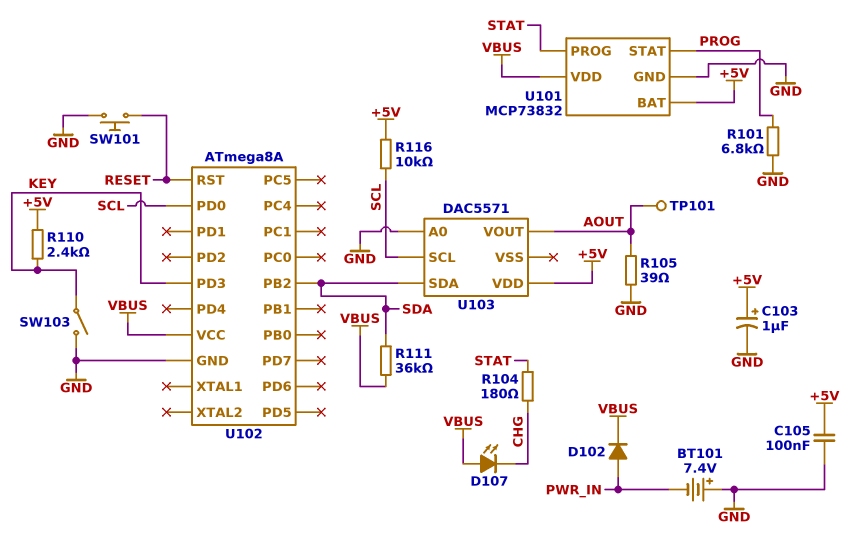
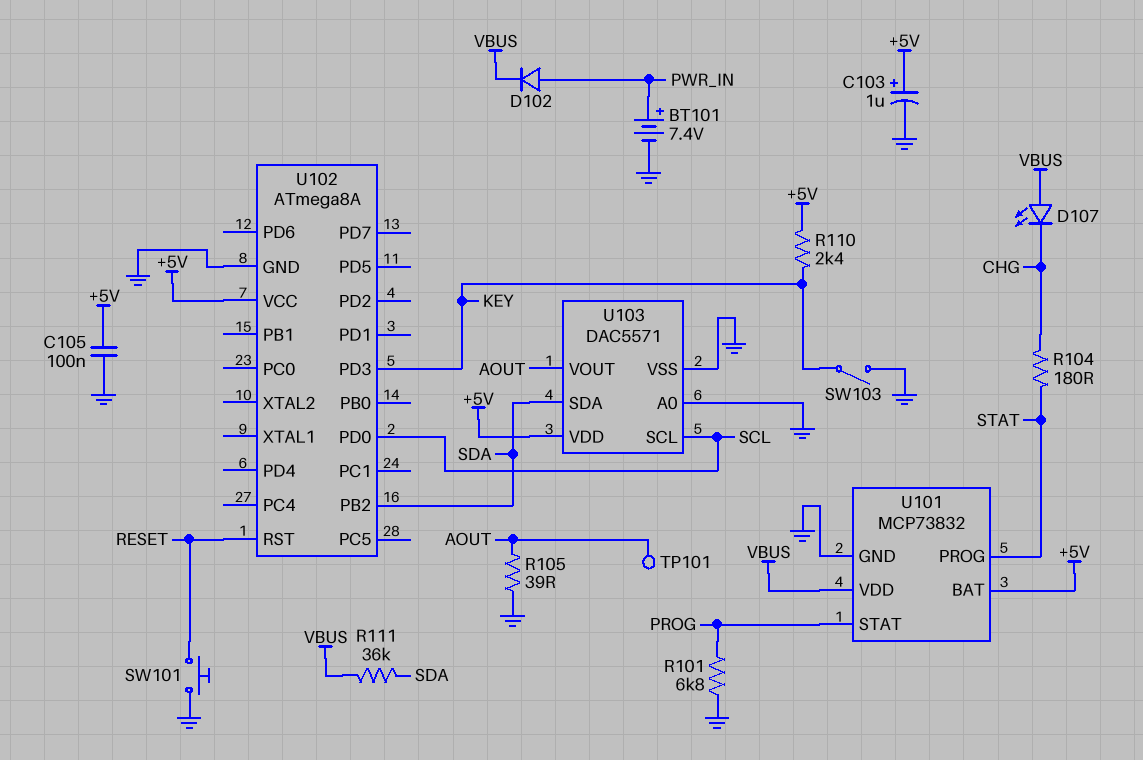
BT101: 7.4V (plus GND, minus PWR_IN) -> 7.4V (plus PWR_IN, minus GND)
R116: 10k (+5V, SCL) -> none
U102 pin VCC: VBUS -> +5V
U103 pin VSS: none -> GND

